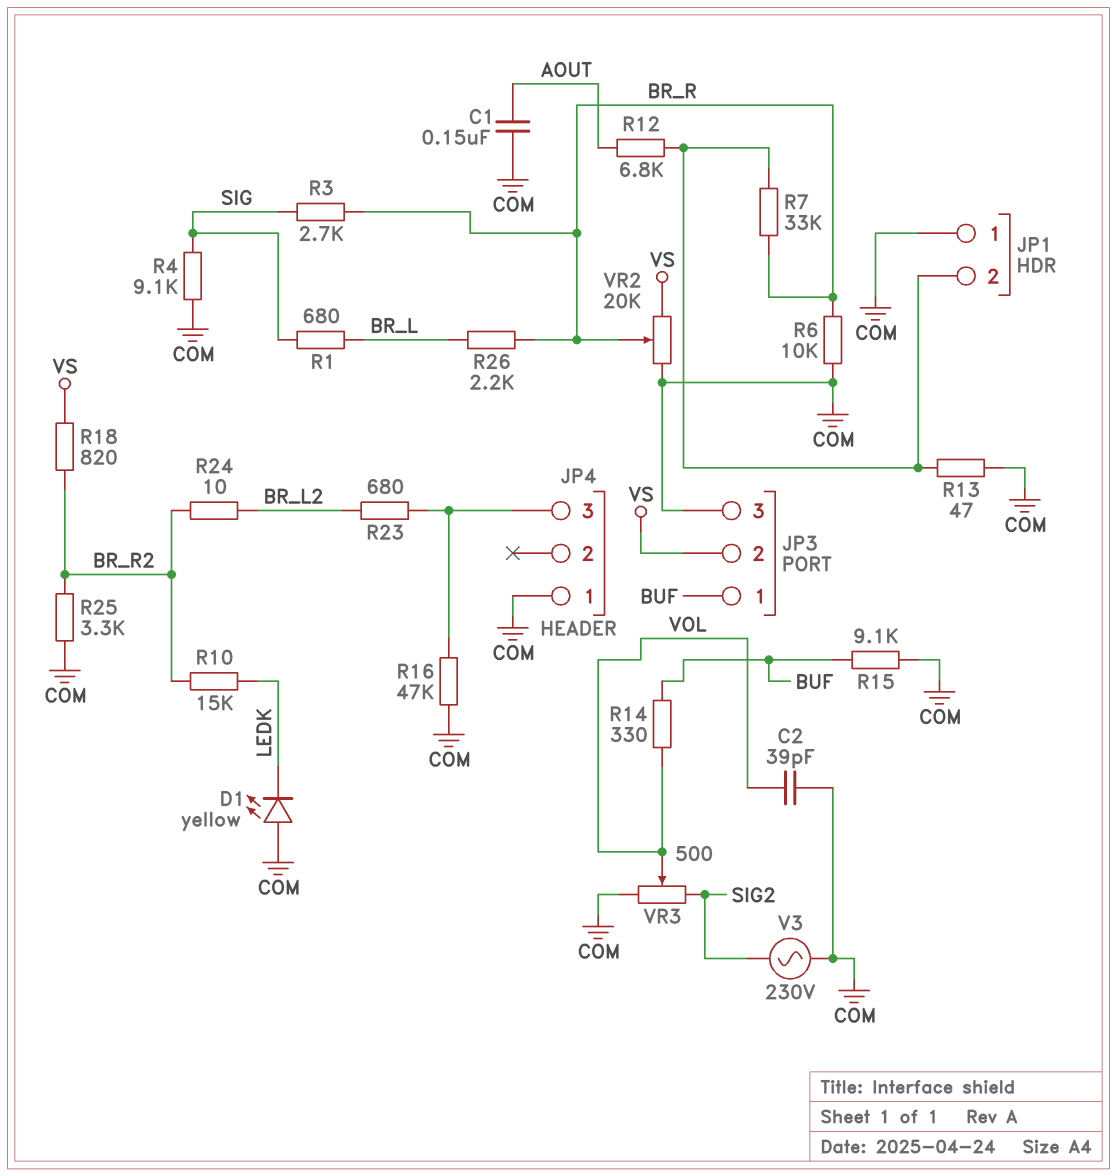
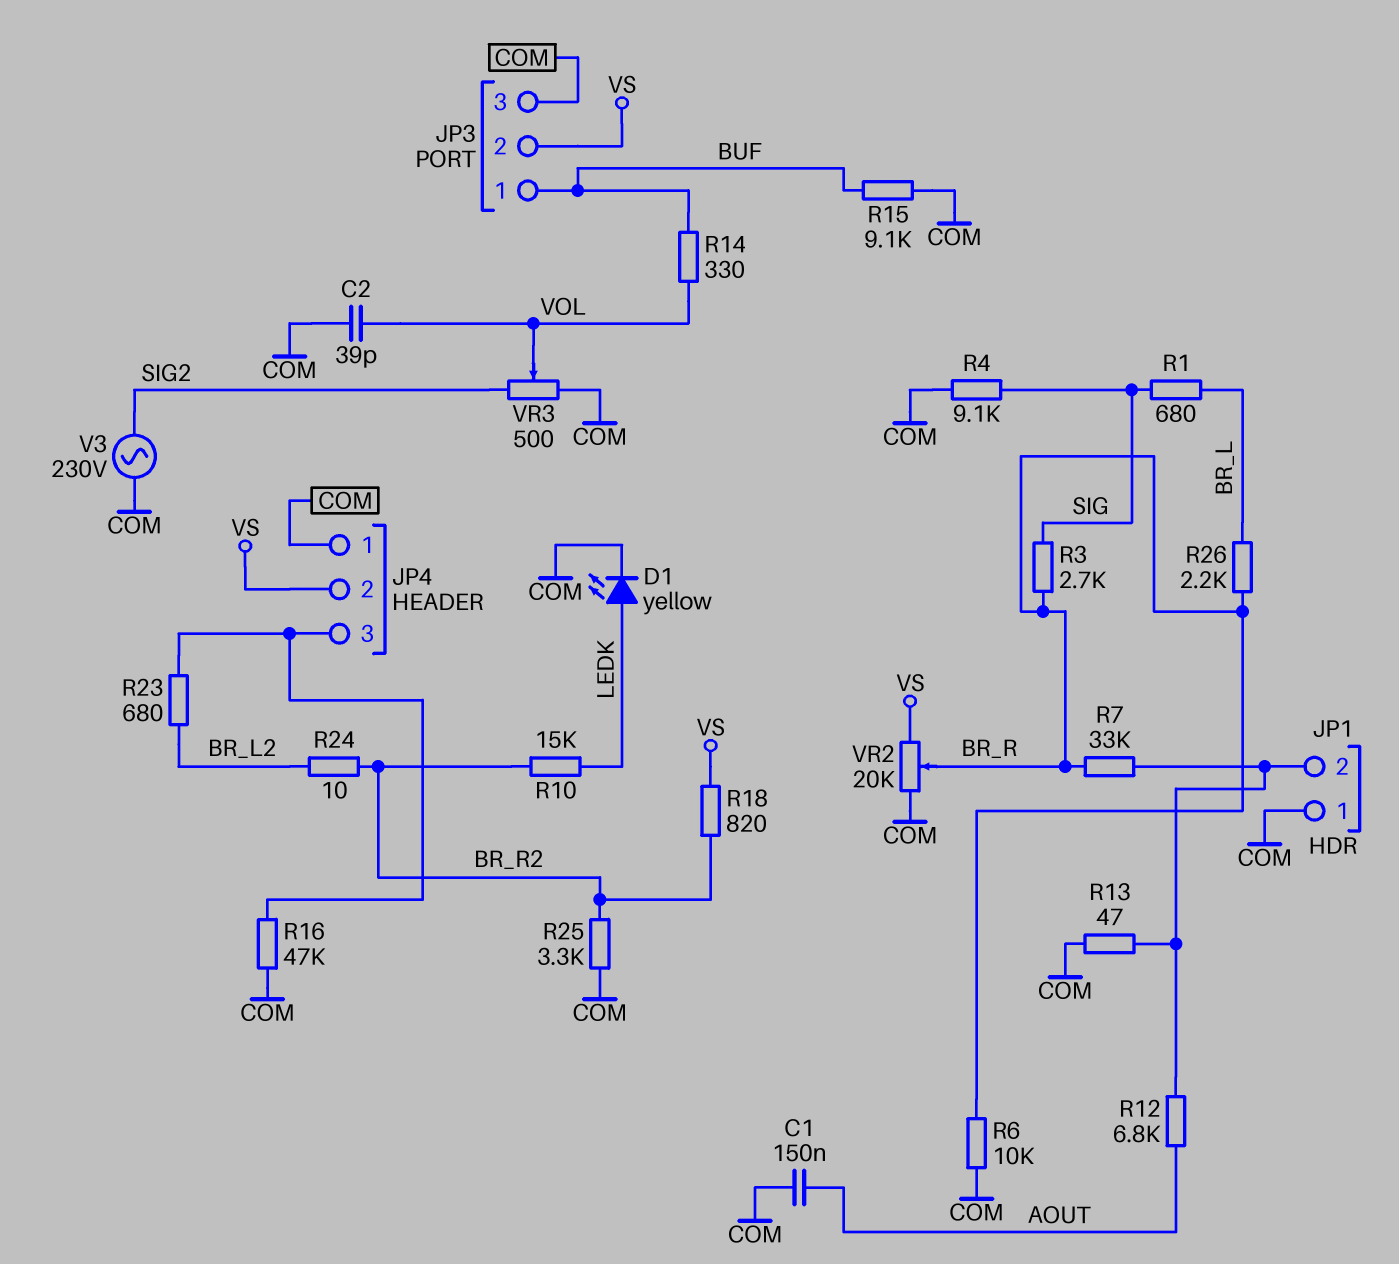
D1: LED yellow (A COM, K LEDK) -> LED yellow (A LEDK, K COM)
JP4 pin 2: none -> VS

